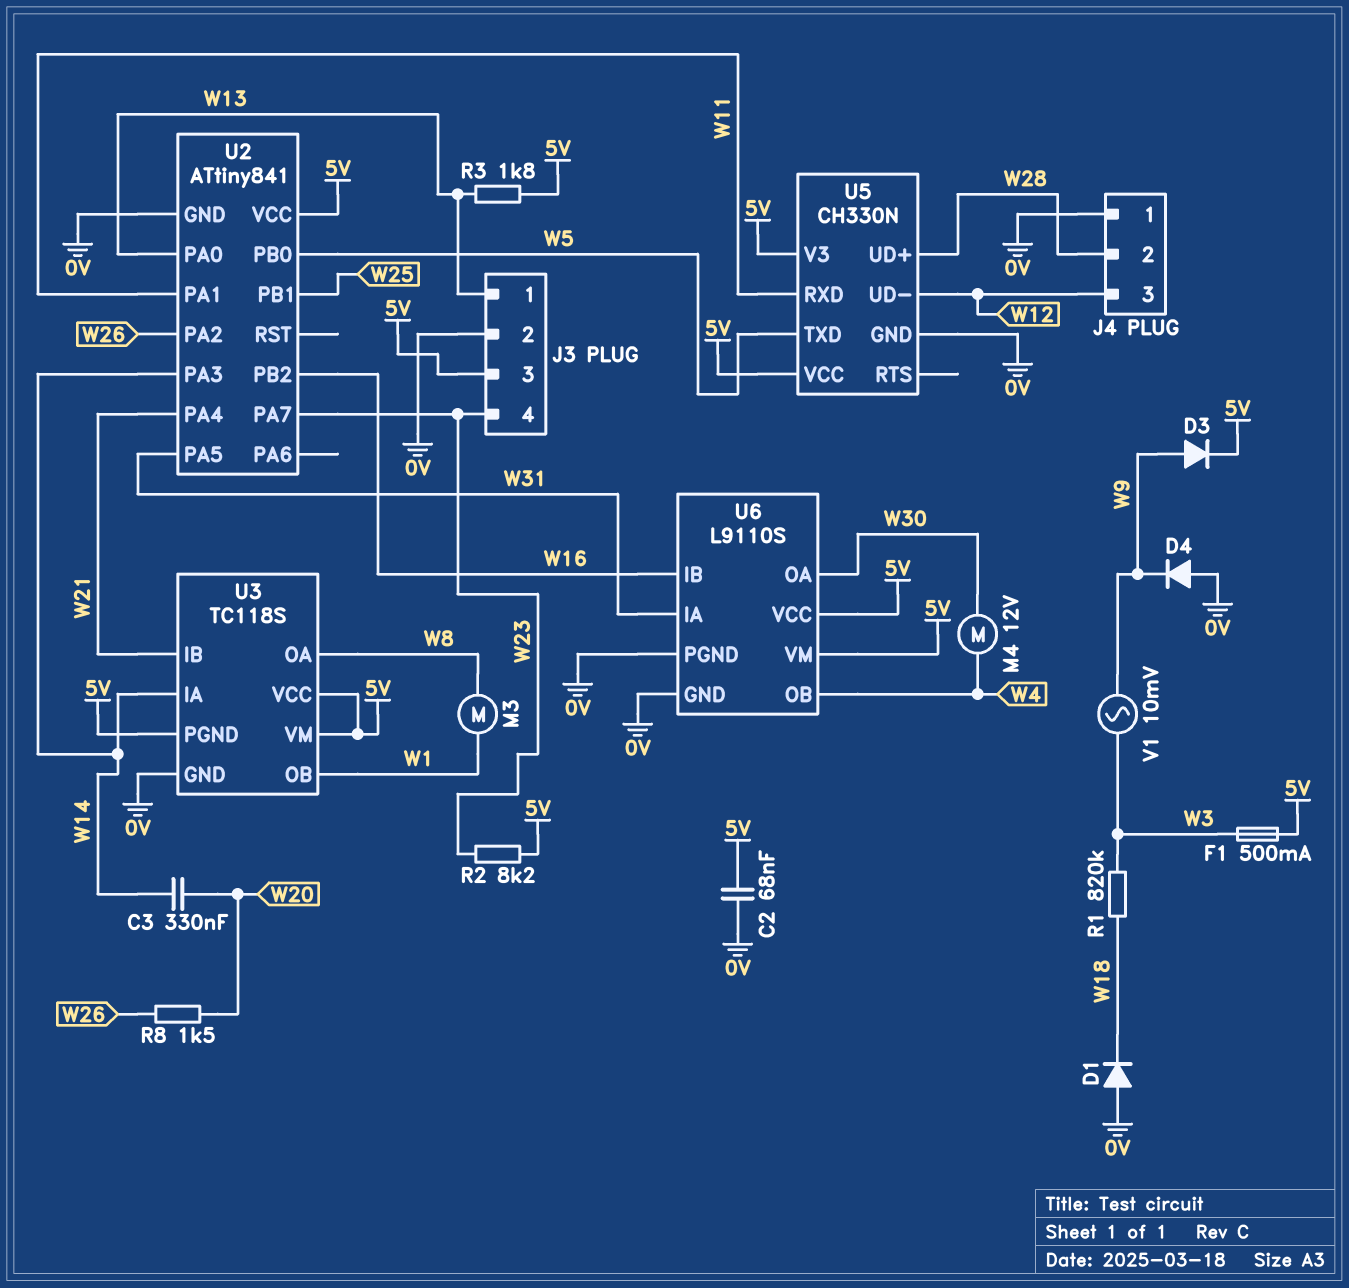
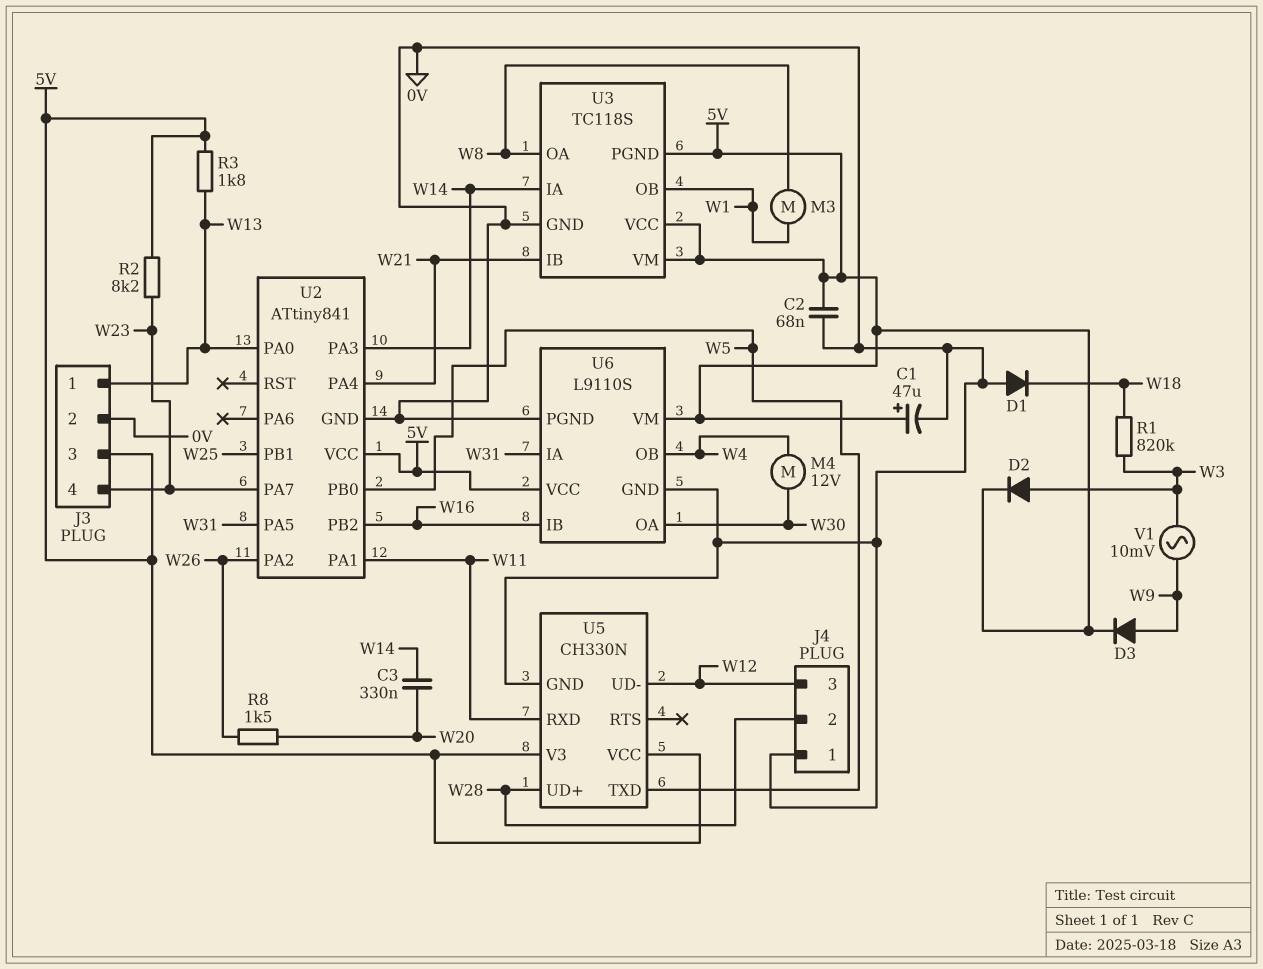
C1: none -> 47uF (plus 5V, minus 0V)
D2: none -> diode (A W3, K 5V)
D4: diode (A 0V, K W9) -> none
F1: 500mA (5V, W3) -> none

